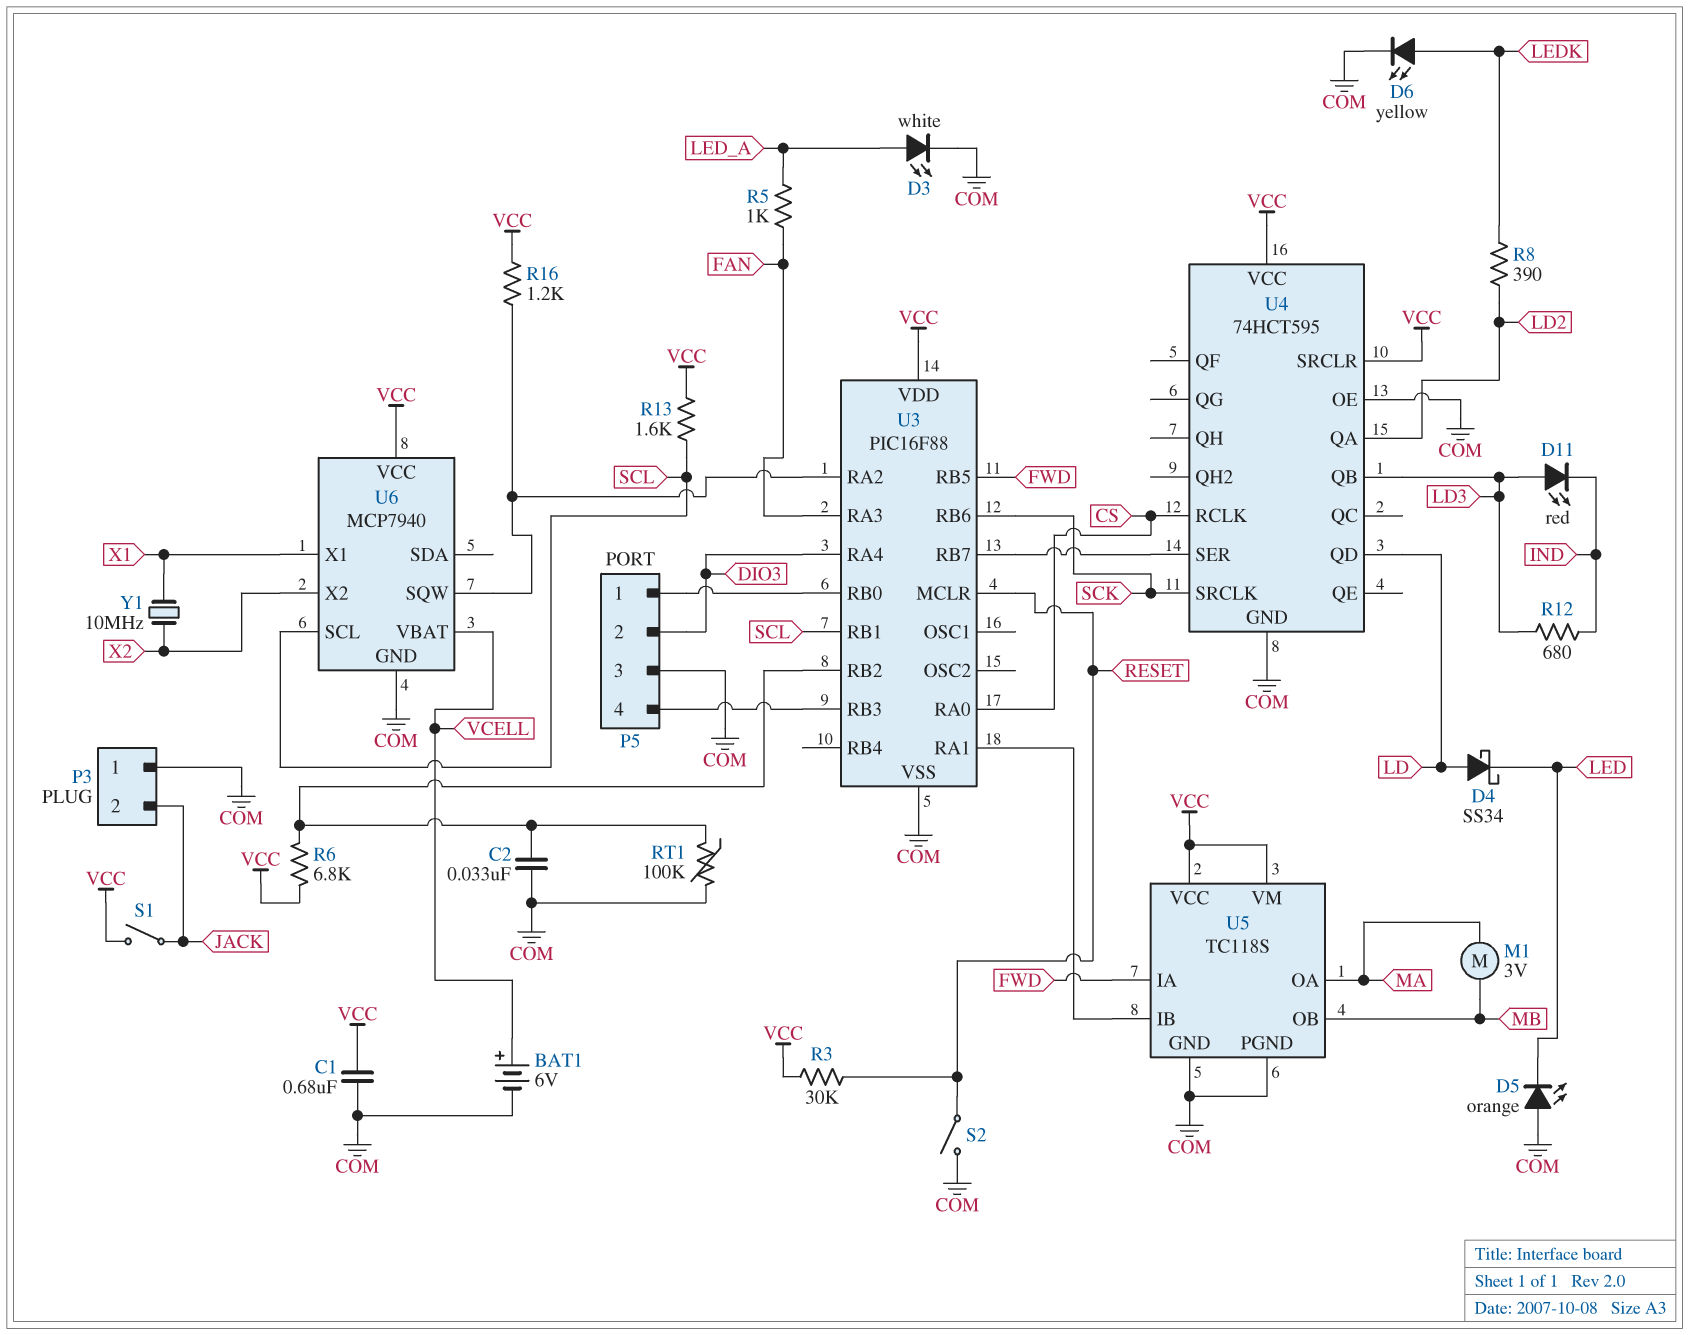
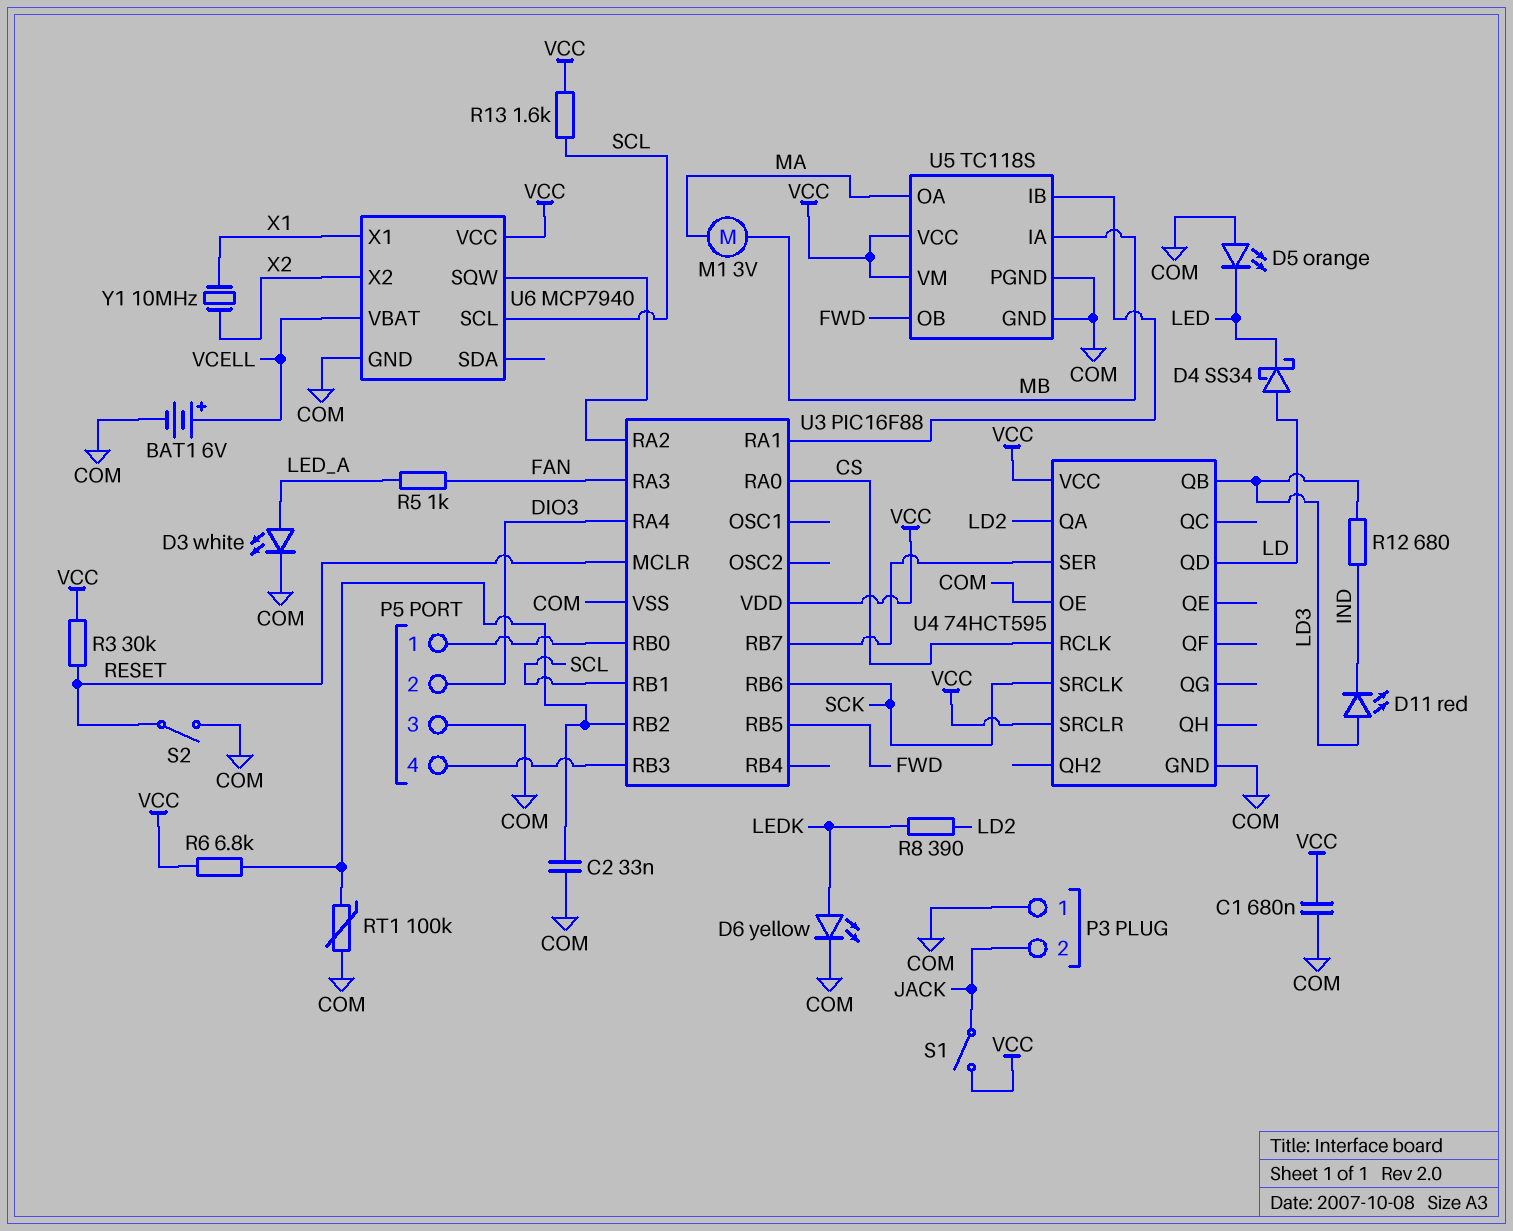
R16: 1.2k (U3/RA2, VCC) -> none
U5 pin IA: FWD -> MB
U5 pin OB: MB -> FWD

